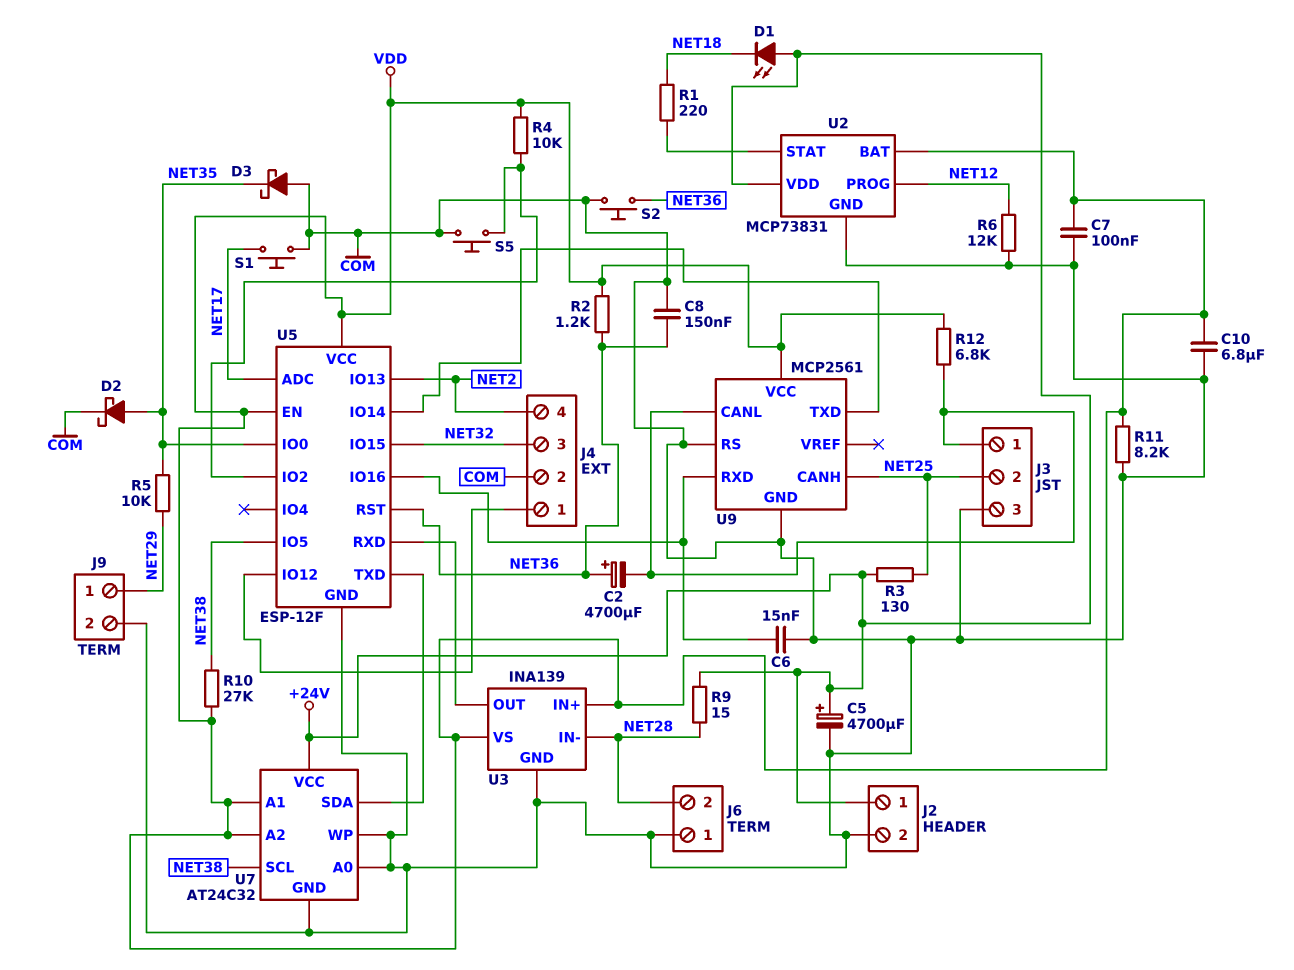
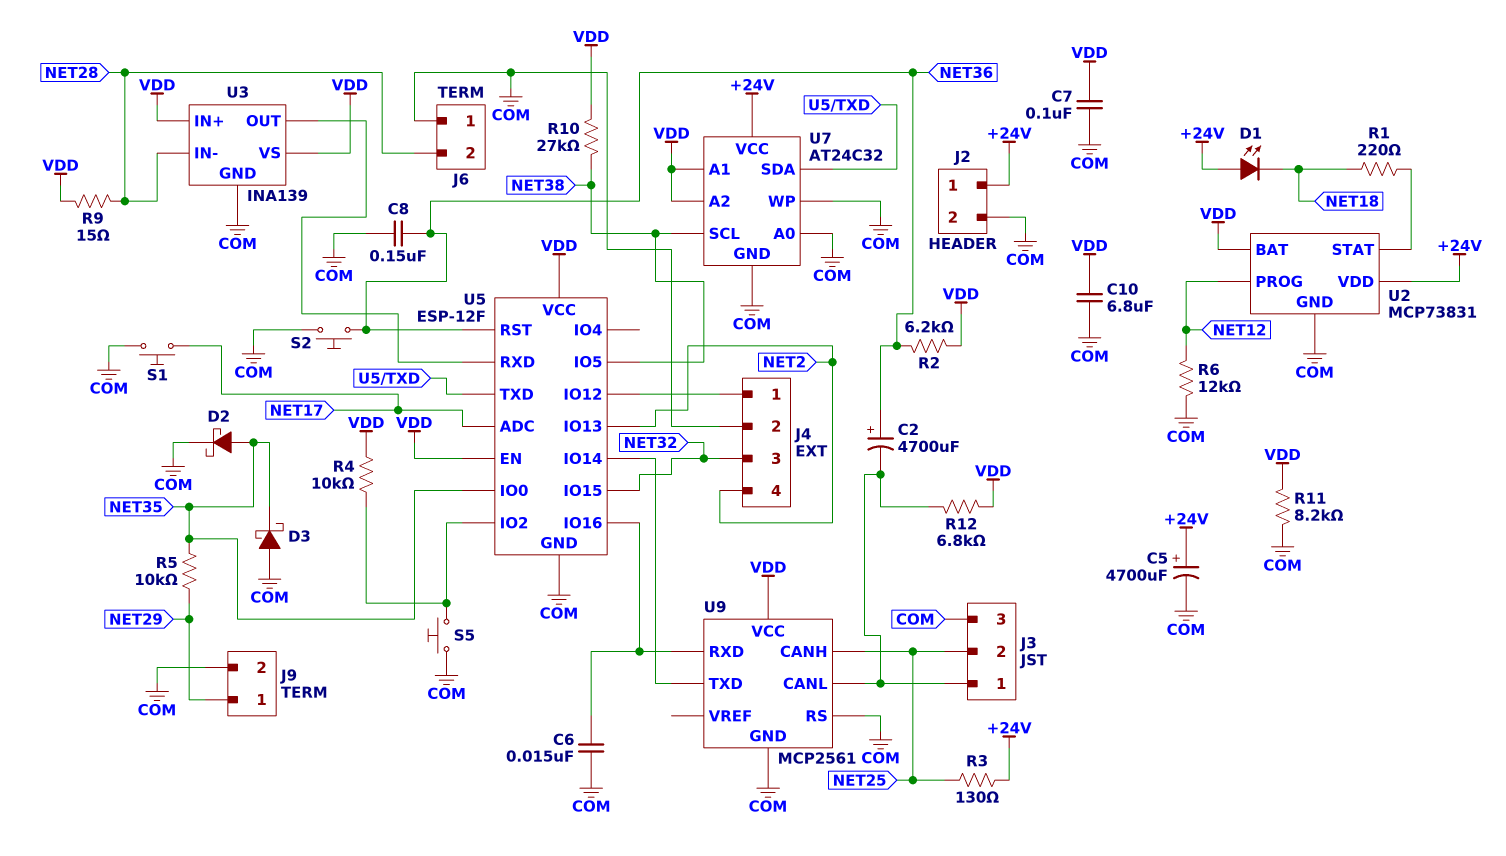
R2: 1.2k (NET36, VDD) -> 6.2k (NET36, VDD)
R9: 15 (+24V, NET28) -> 15 (NET28, VDD)

